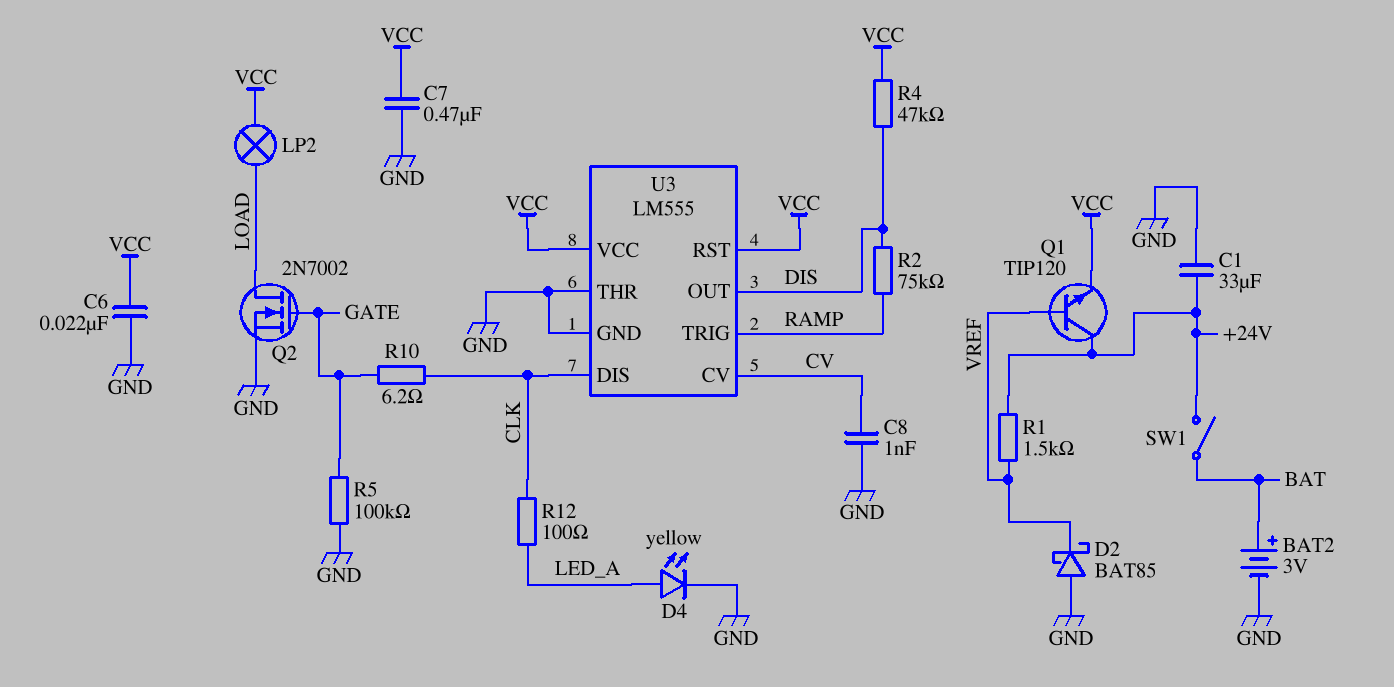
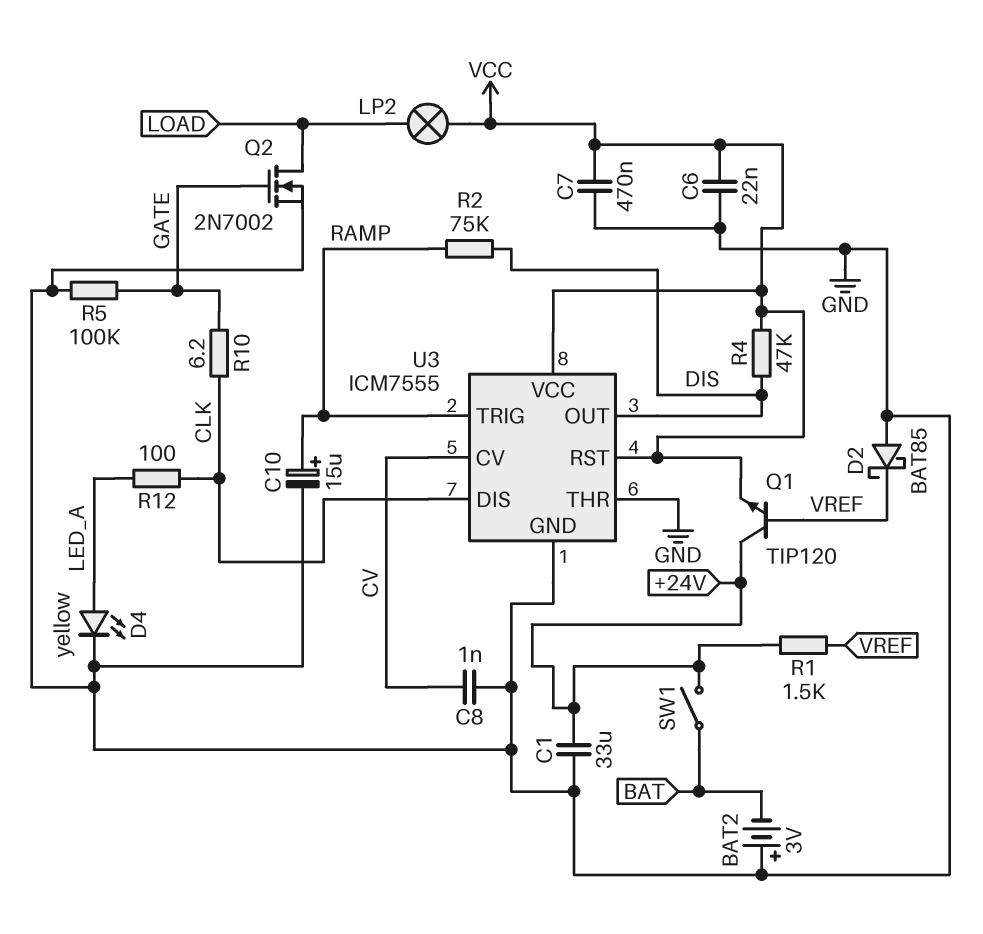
BAT2: 3V (plus BAT, minus GND) -> 3V (plus GND, minus BAT)
C10: none -> 15uF (plus RAMP, minus GND)
U3: LM555 -> ICM7555

